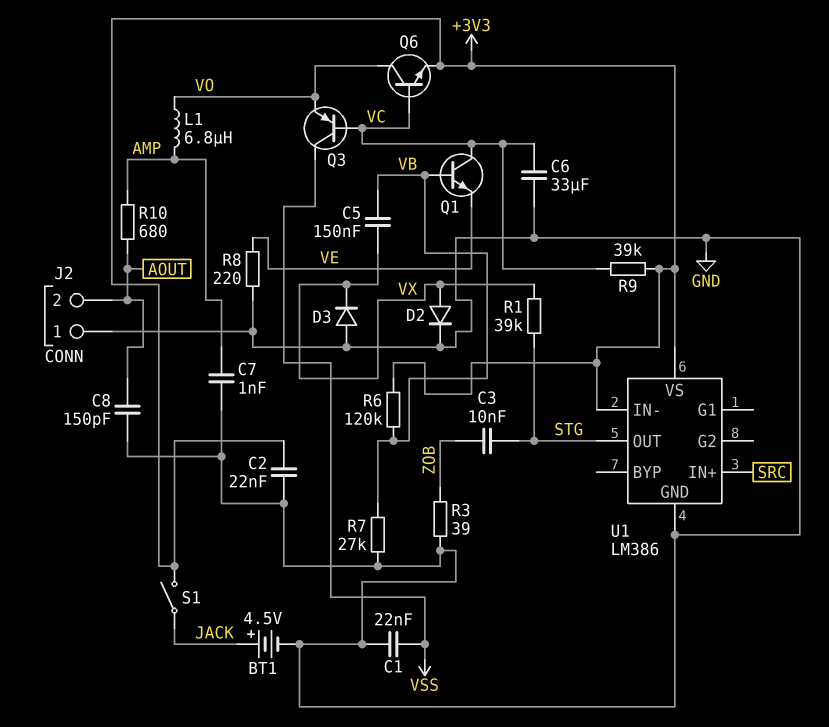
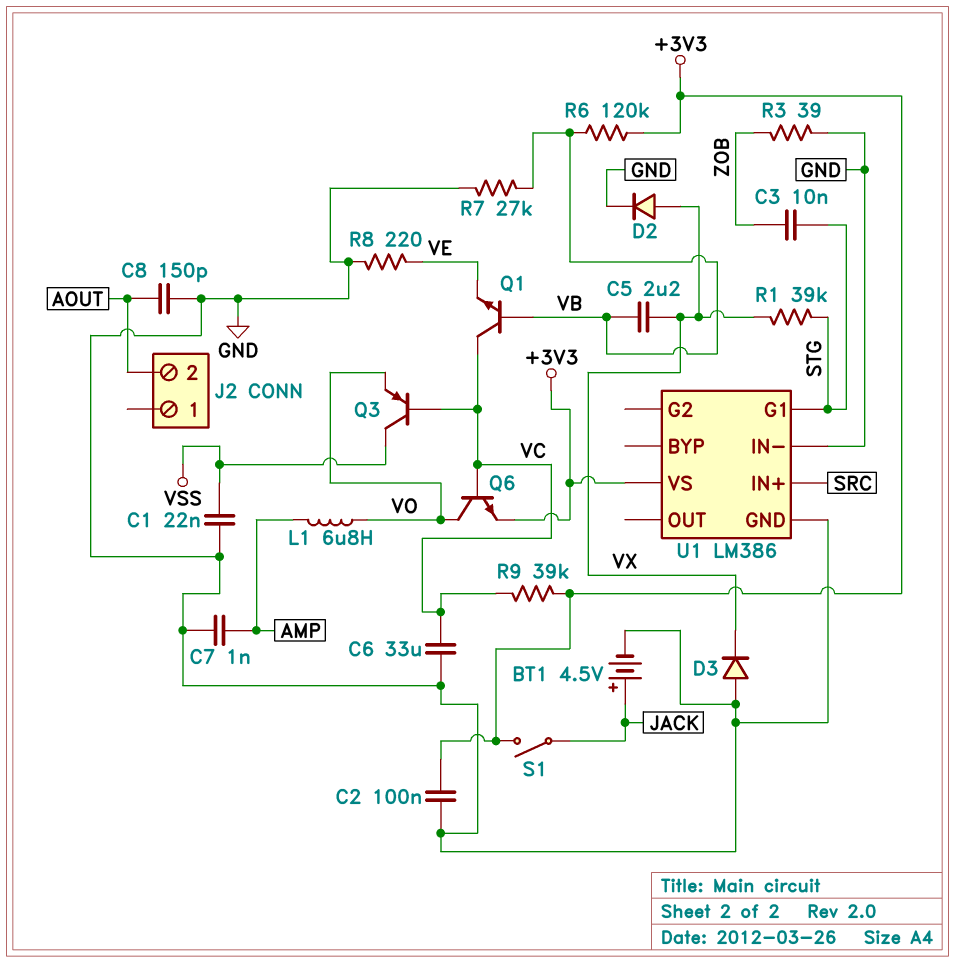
C2: 22nF (+3V3, GND) -> 100nF (+3V3, GND)
C5: 150nF (VB, VX) -> 2.2uF (VB, VX)
J2 pin 1: GND -> none
R10: 680 (AMP, AOUT) -> none
U1 pin G1: none -> STG
U1 pin IN-: +3V3 -> GND
U1 pin OUT: STG -> none

